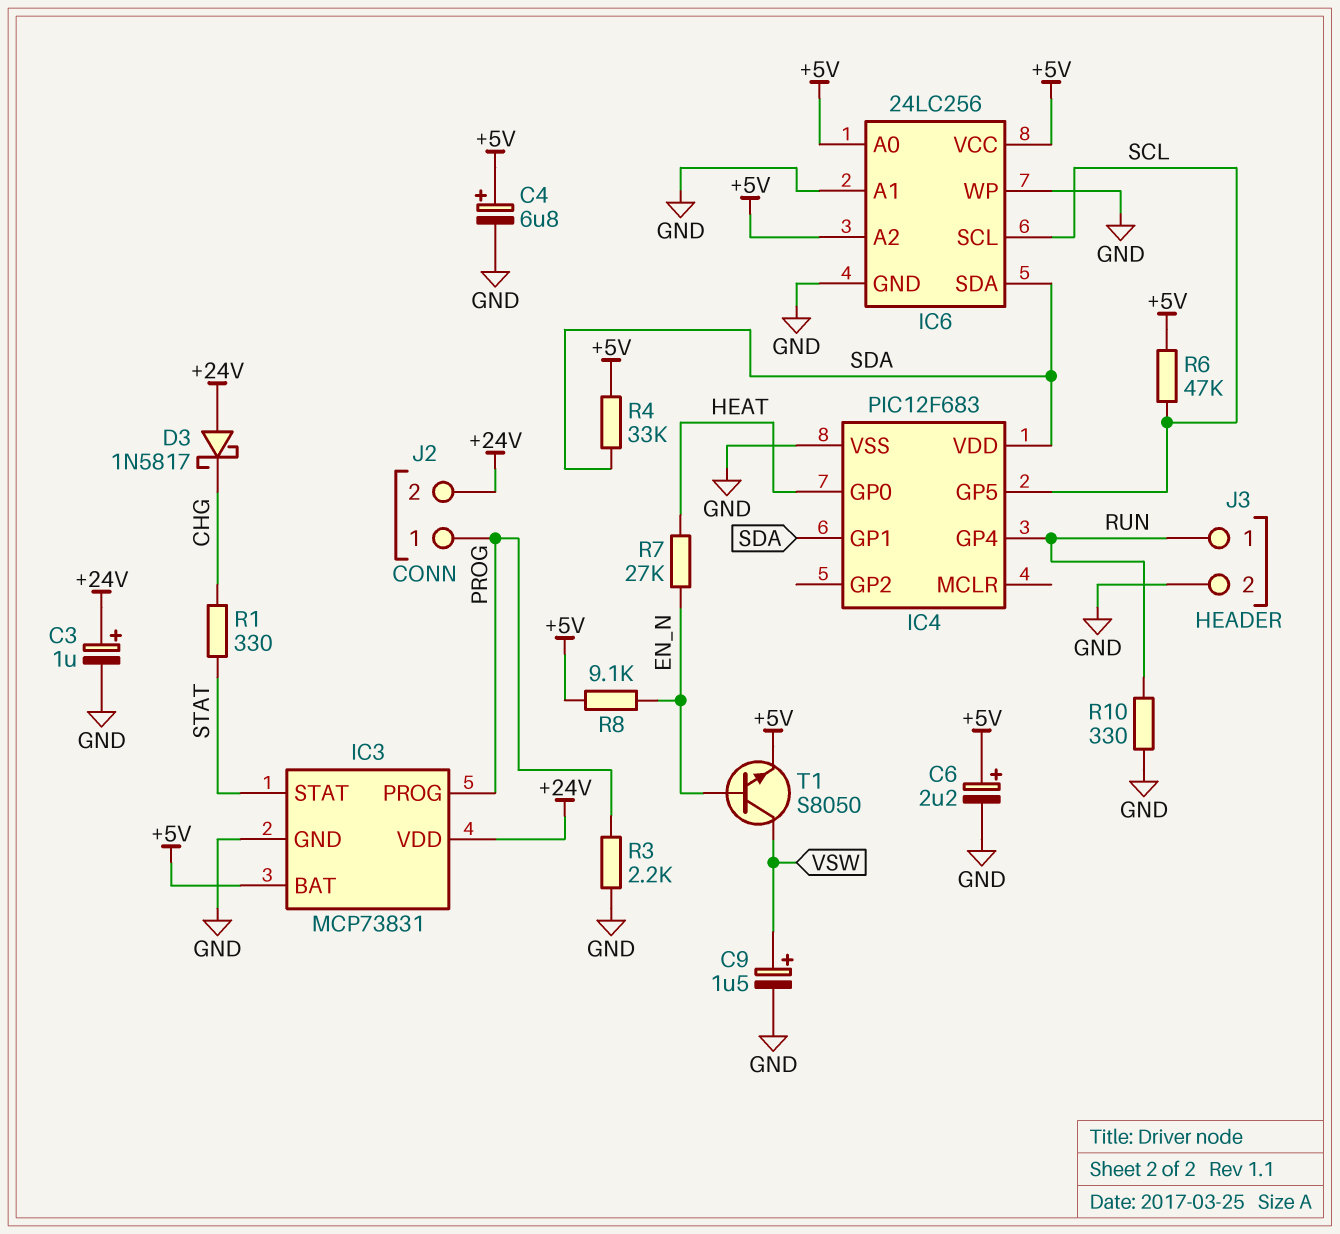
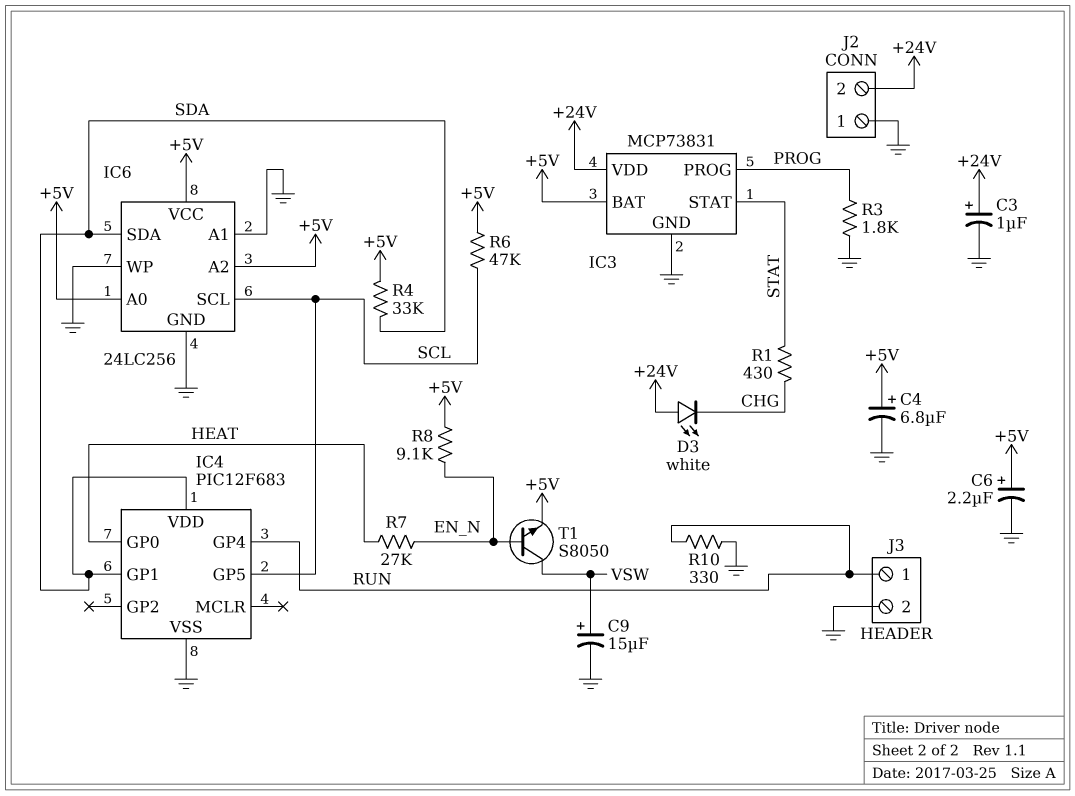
C9: 1.5uF (plus VSW, minus GND) -> 15uF (plus VSW, minus GND)
D3: schottky 1N5817 (A +24V, K CHG) -> LED white (A +24V, K CHG)
J2 pin 1: PROG -> GND
R1: 330 (CHG, STAT) -> 430 (CHG, STAT)
R3: 2.2k (GND, PROG) -> 1.8k (GND, PROG)

